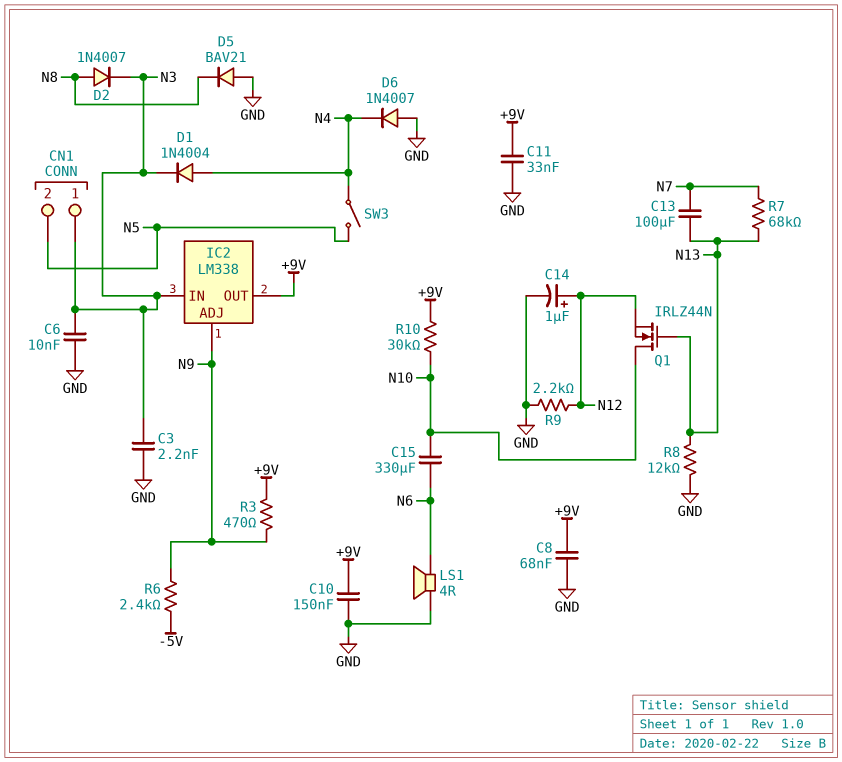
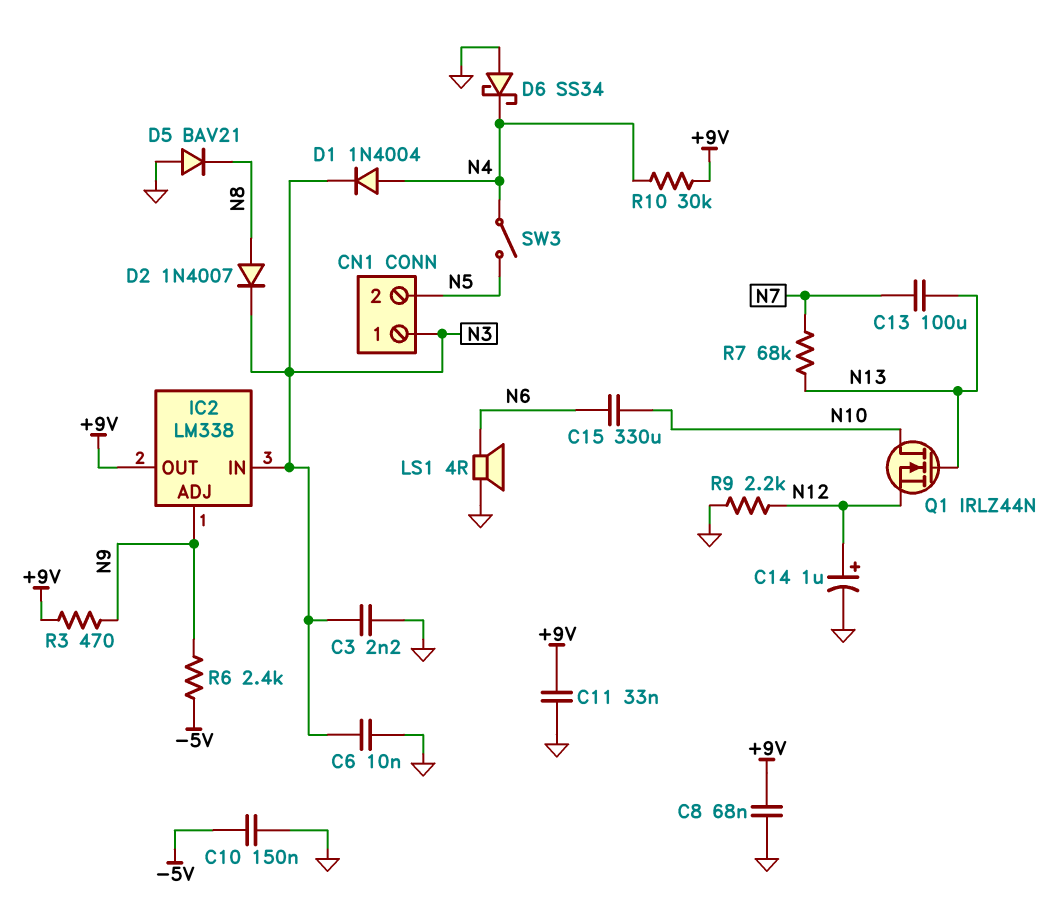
C10: 150nF (+9V, GND) -> 150nF (-5V, GND)
D6: diode 1N4007 (A GND, K N4) -> schottky SS34 (A GND, K N4)
R8: 12k (GND, N13) -> none
R10: 30k (+9V, N10) -> 30k (+9V, N4)

